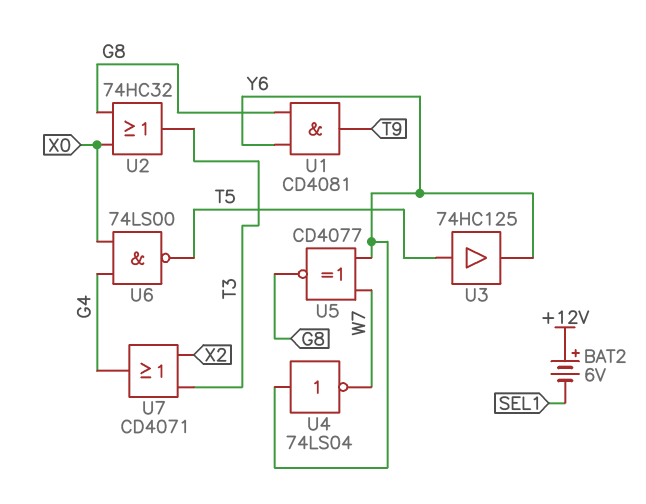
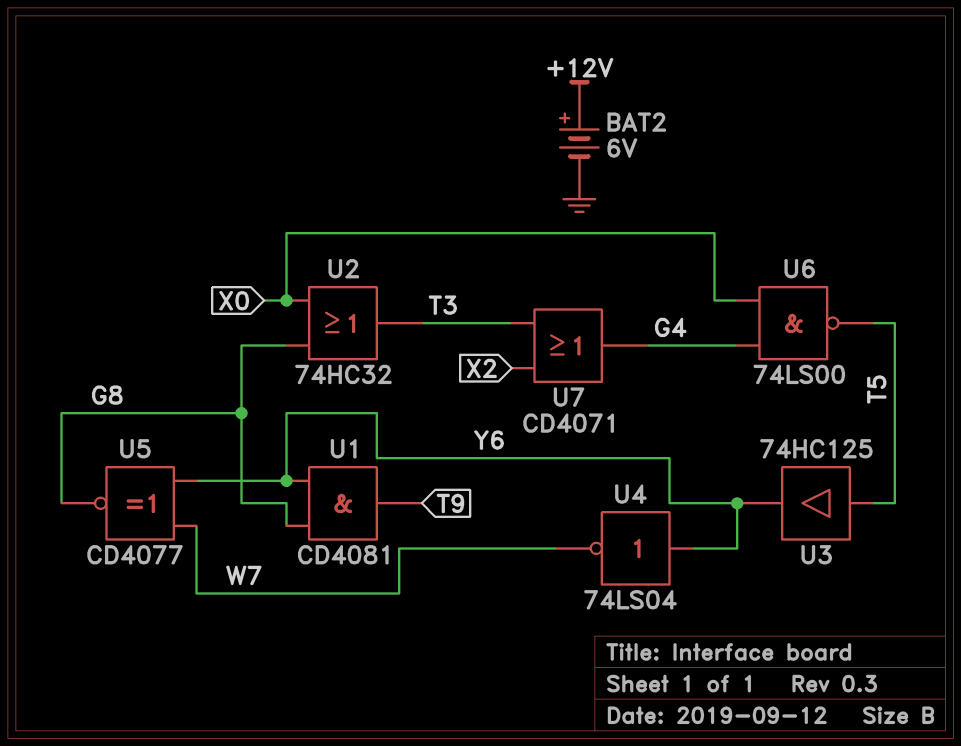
BAT2: 6V (plus +12V, minus SEL1) -> 6V (plus +12V, minus GND)

